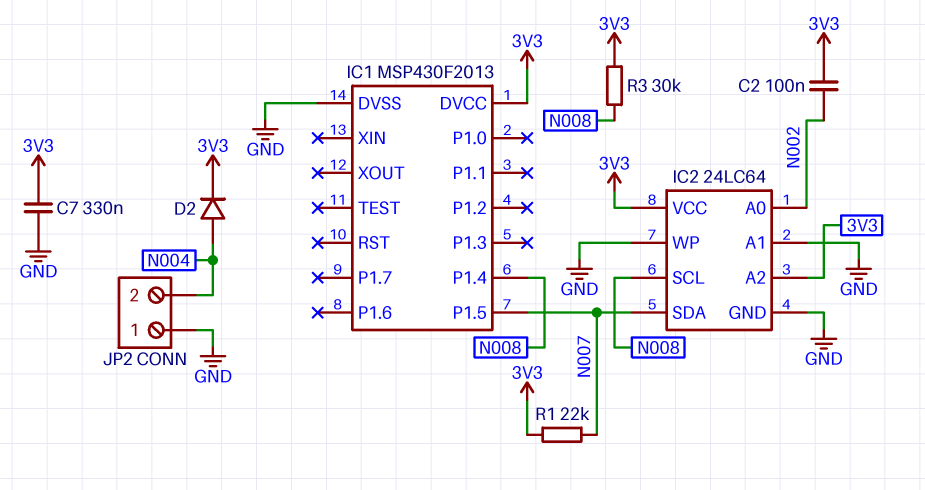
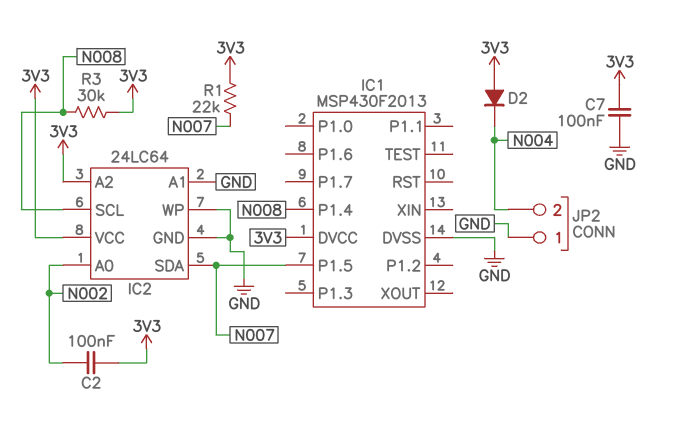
C7: 330nF (3V3, GND) -> 100nF (3V3, GND)
D2: diode (A N004, K 3V3) -> diode (A 3V3, K N004)

